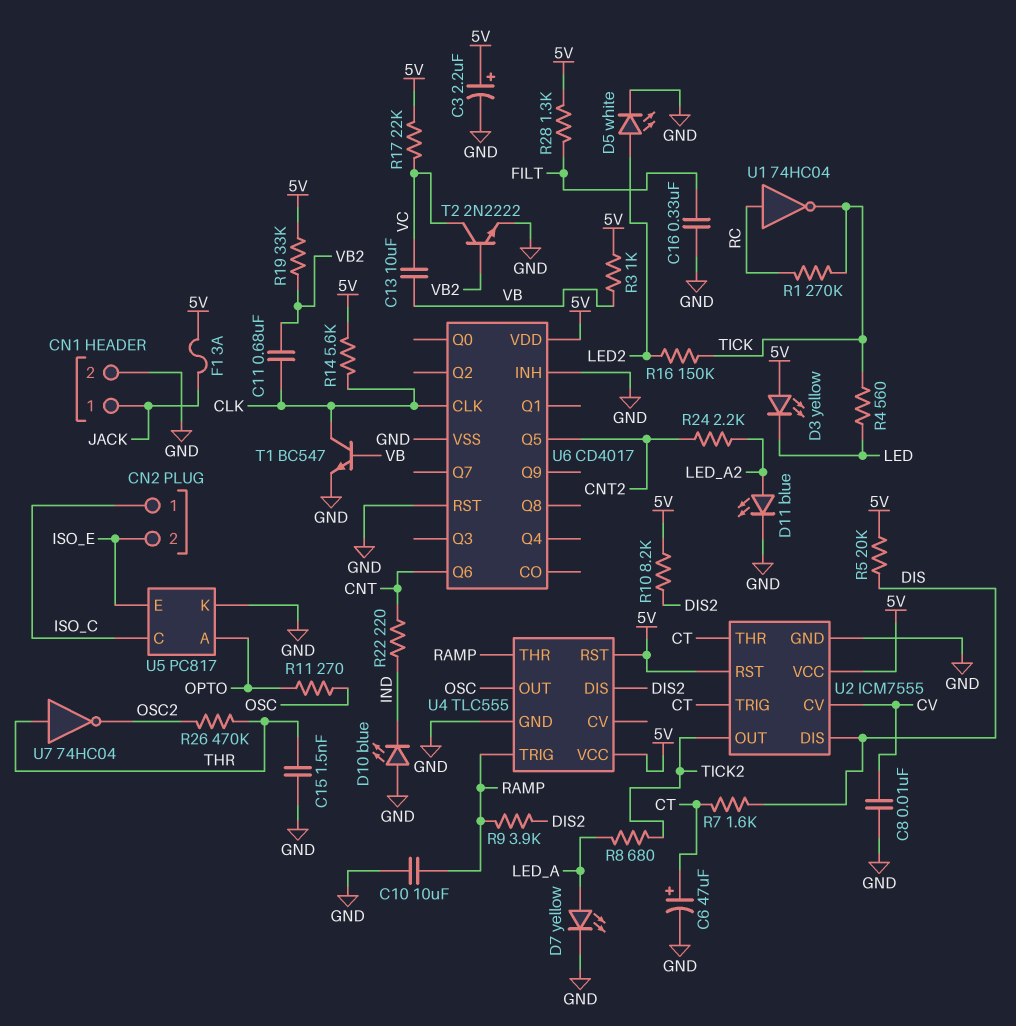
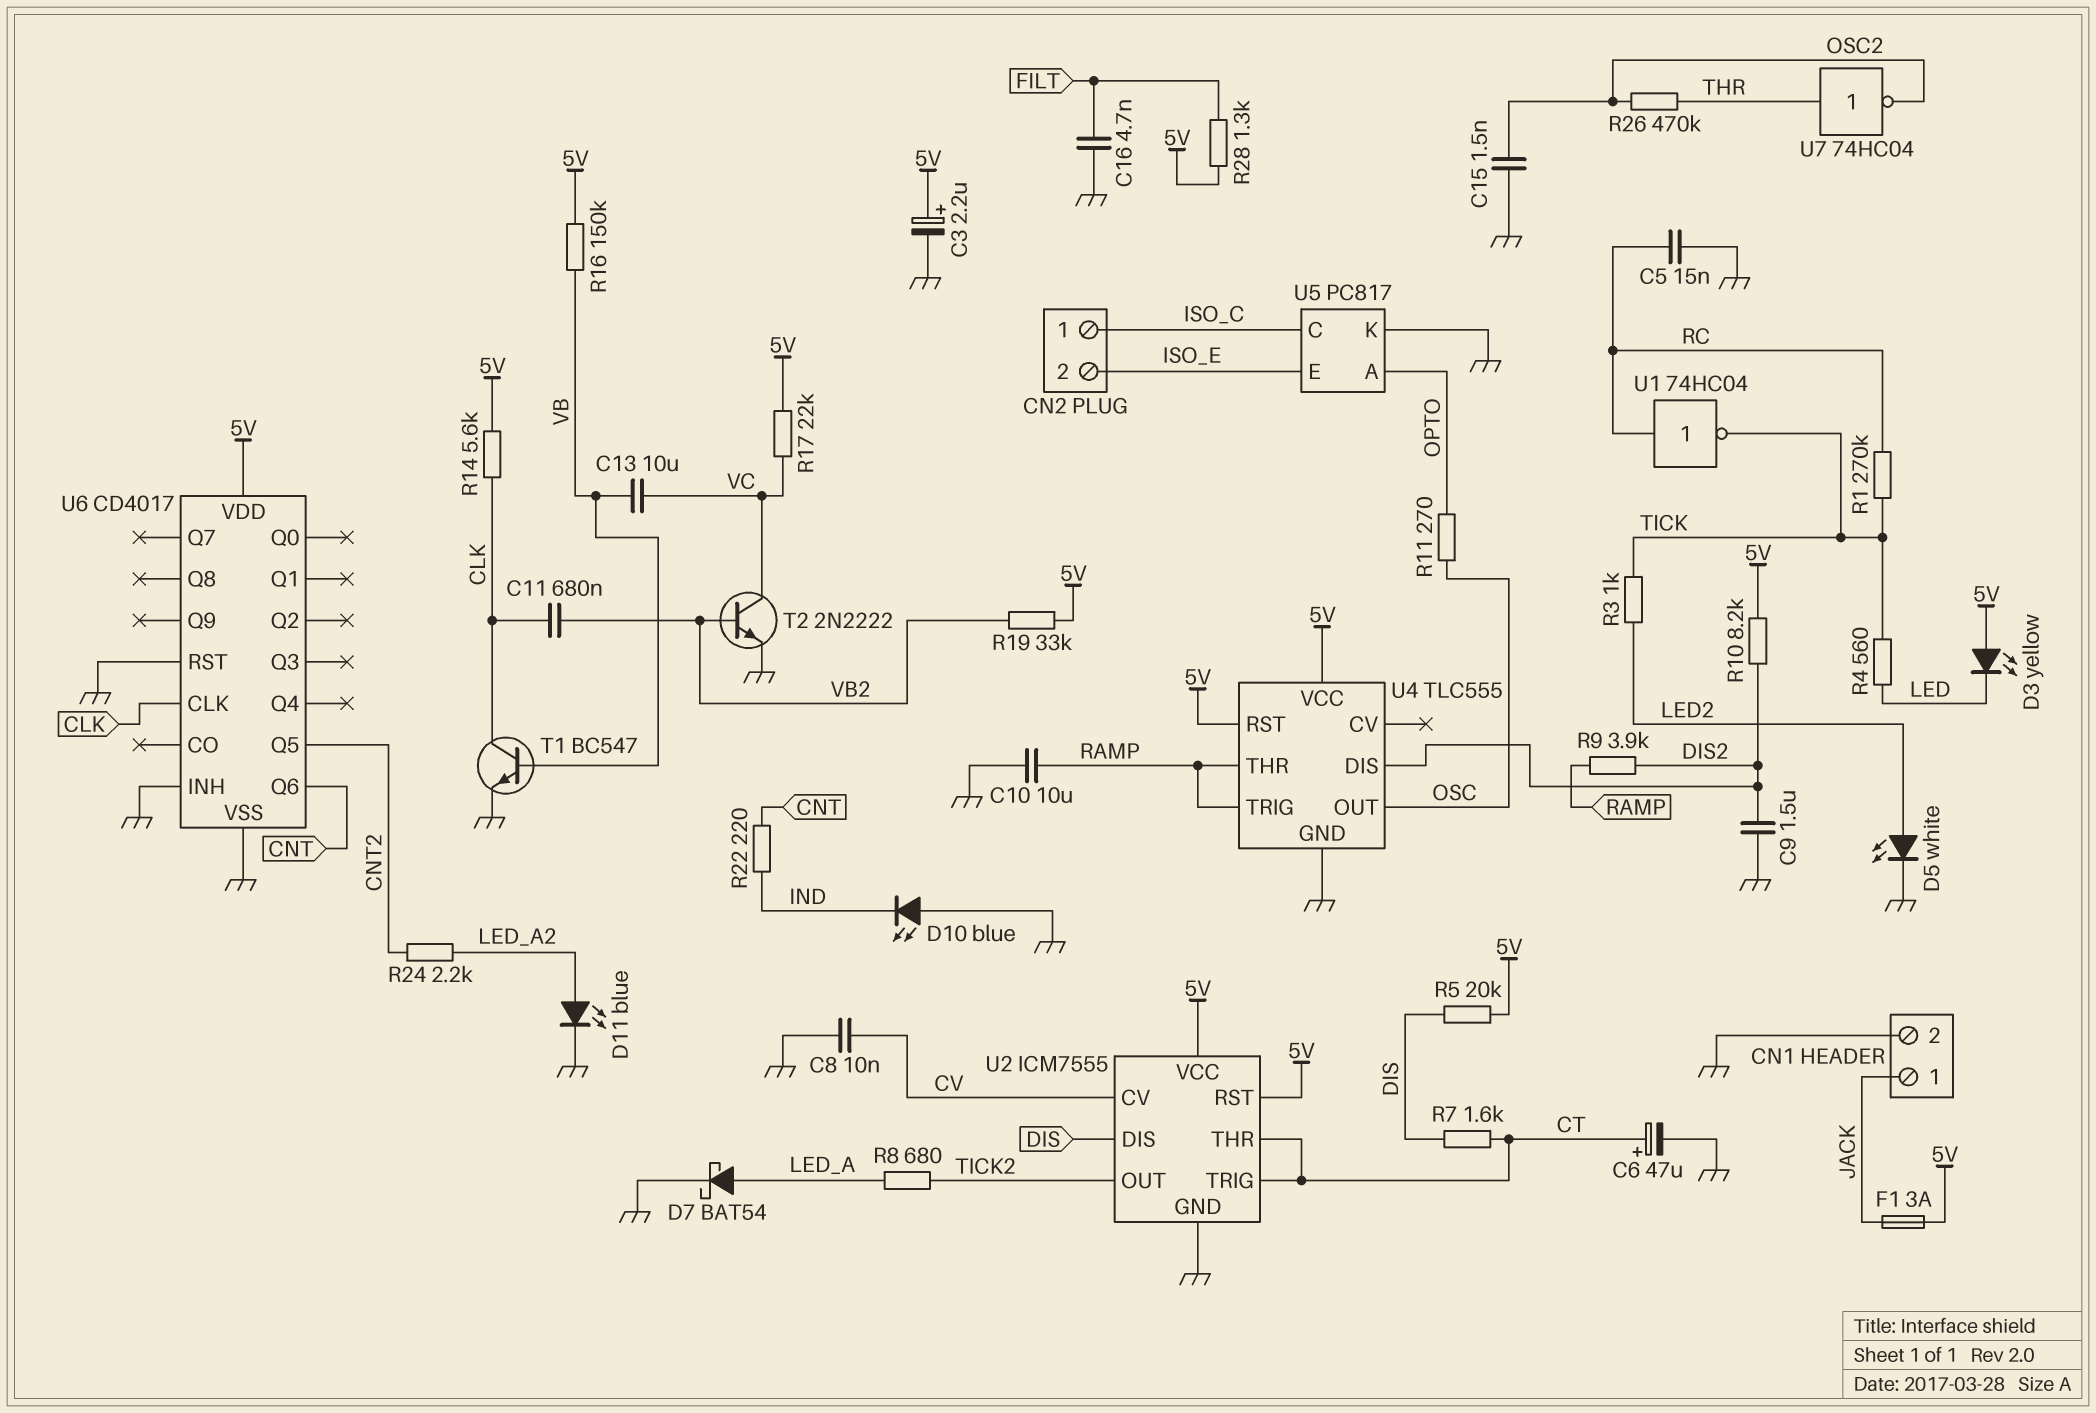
C5: none -> 15nF (GND, RC)
C9: none -> 1.5uF (DIS2, GND)
C15: 1.5nF (GND, THR) -> 1.5nF (GND, OSC2)
C16: 330nF (FILT, GND) -> 4.7nF (FILT, GND)
D7: LED yellow (A LED_A, K GND) -> schottky BAT54 (A LED_A, K GND)
R3: 1k (5V, VB) -> 1k (LED2, TICK)
R16: 150k (LED2, TICK) -> 150k (5V, VB)

